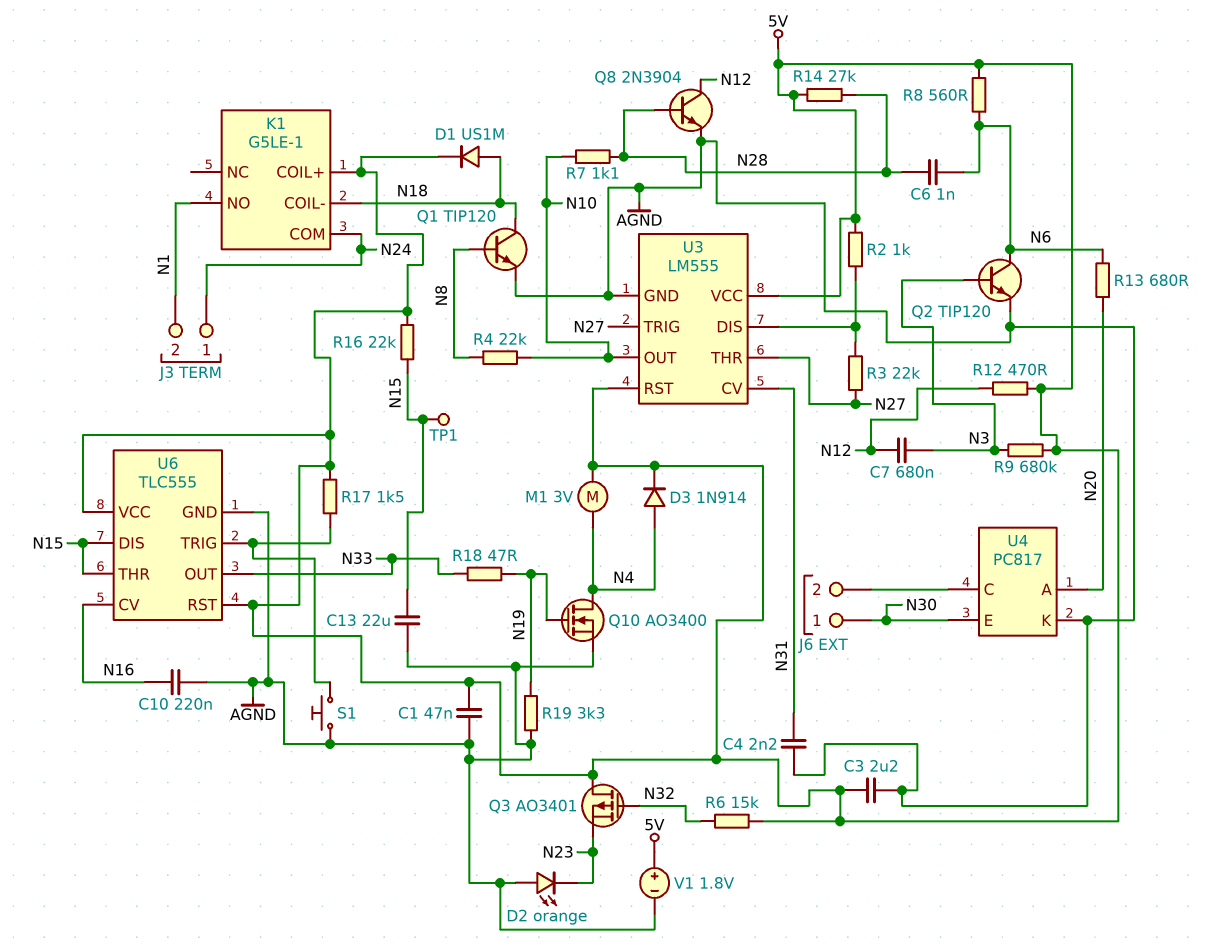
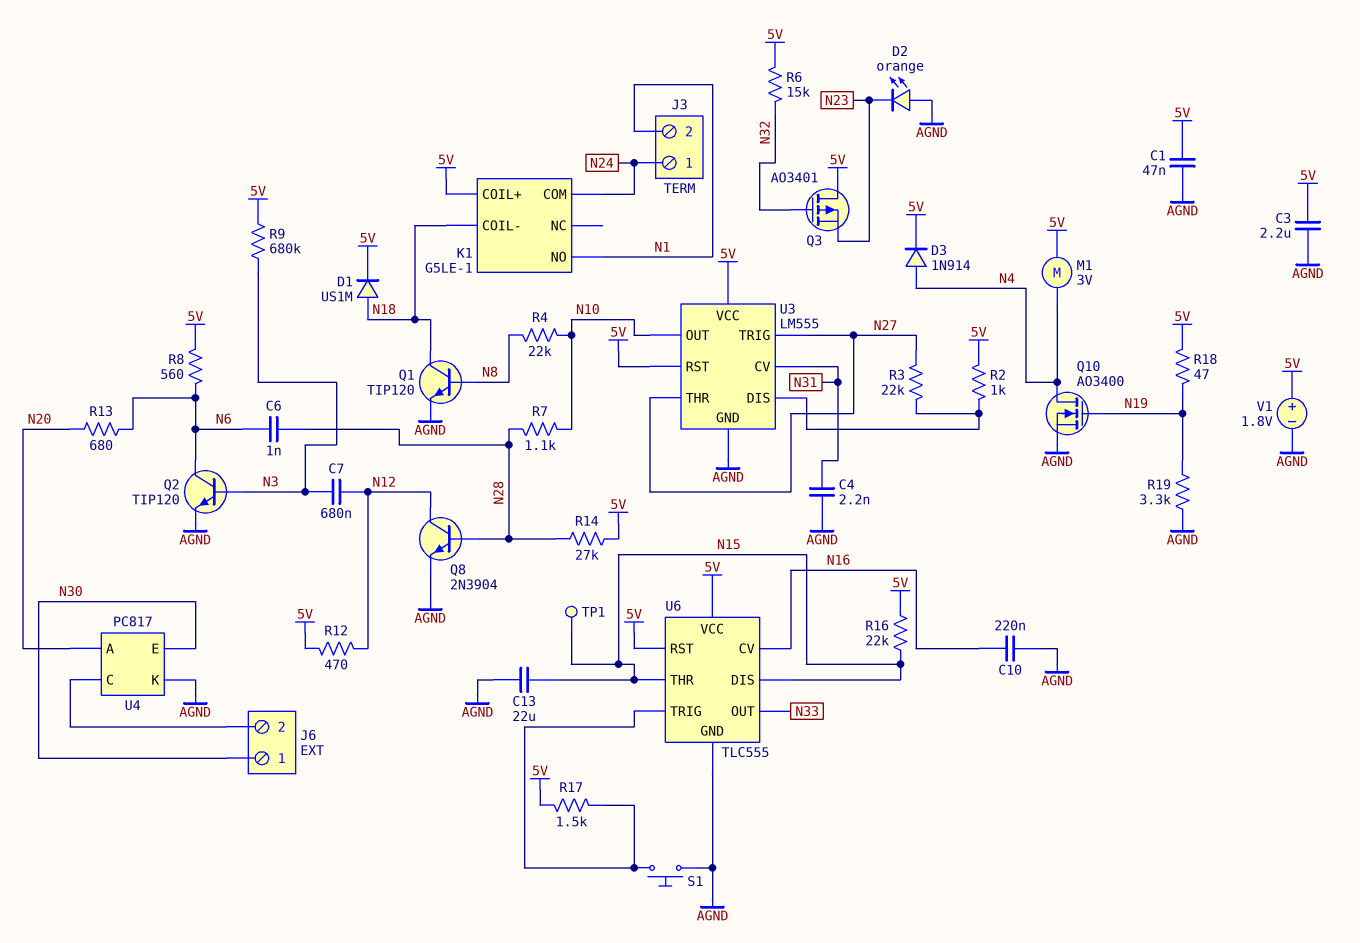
R18: 47 (N19, N33) -> 47 (5V, N19)

